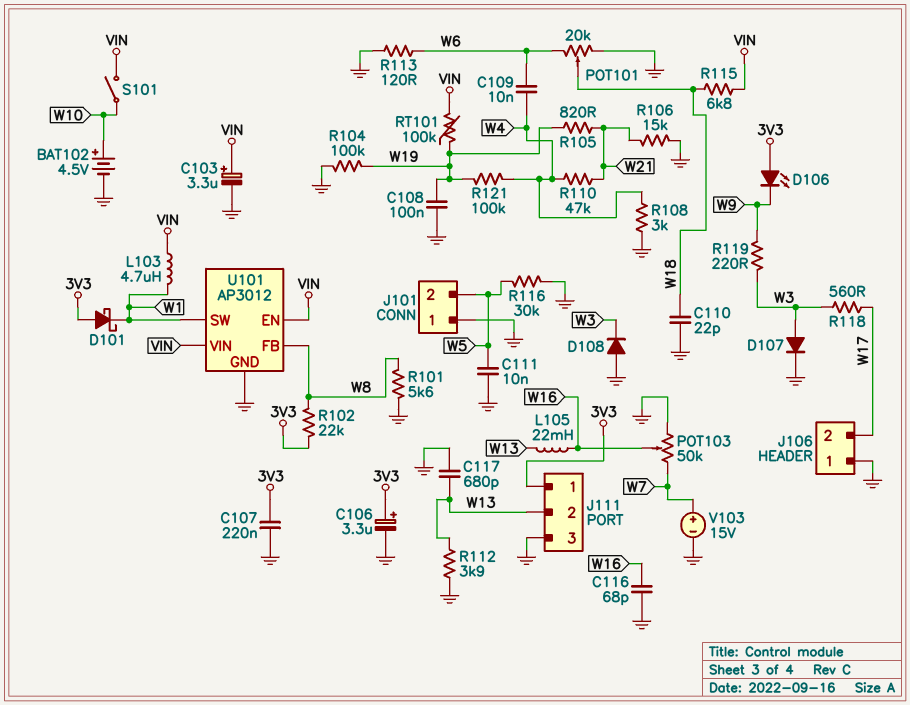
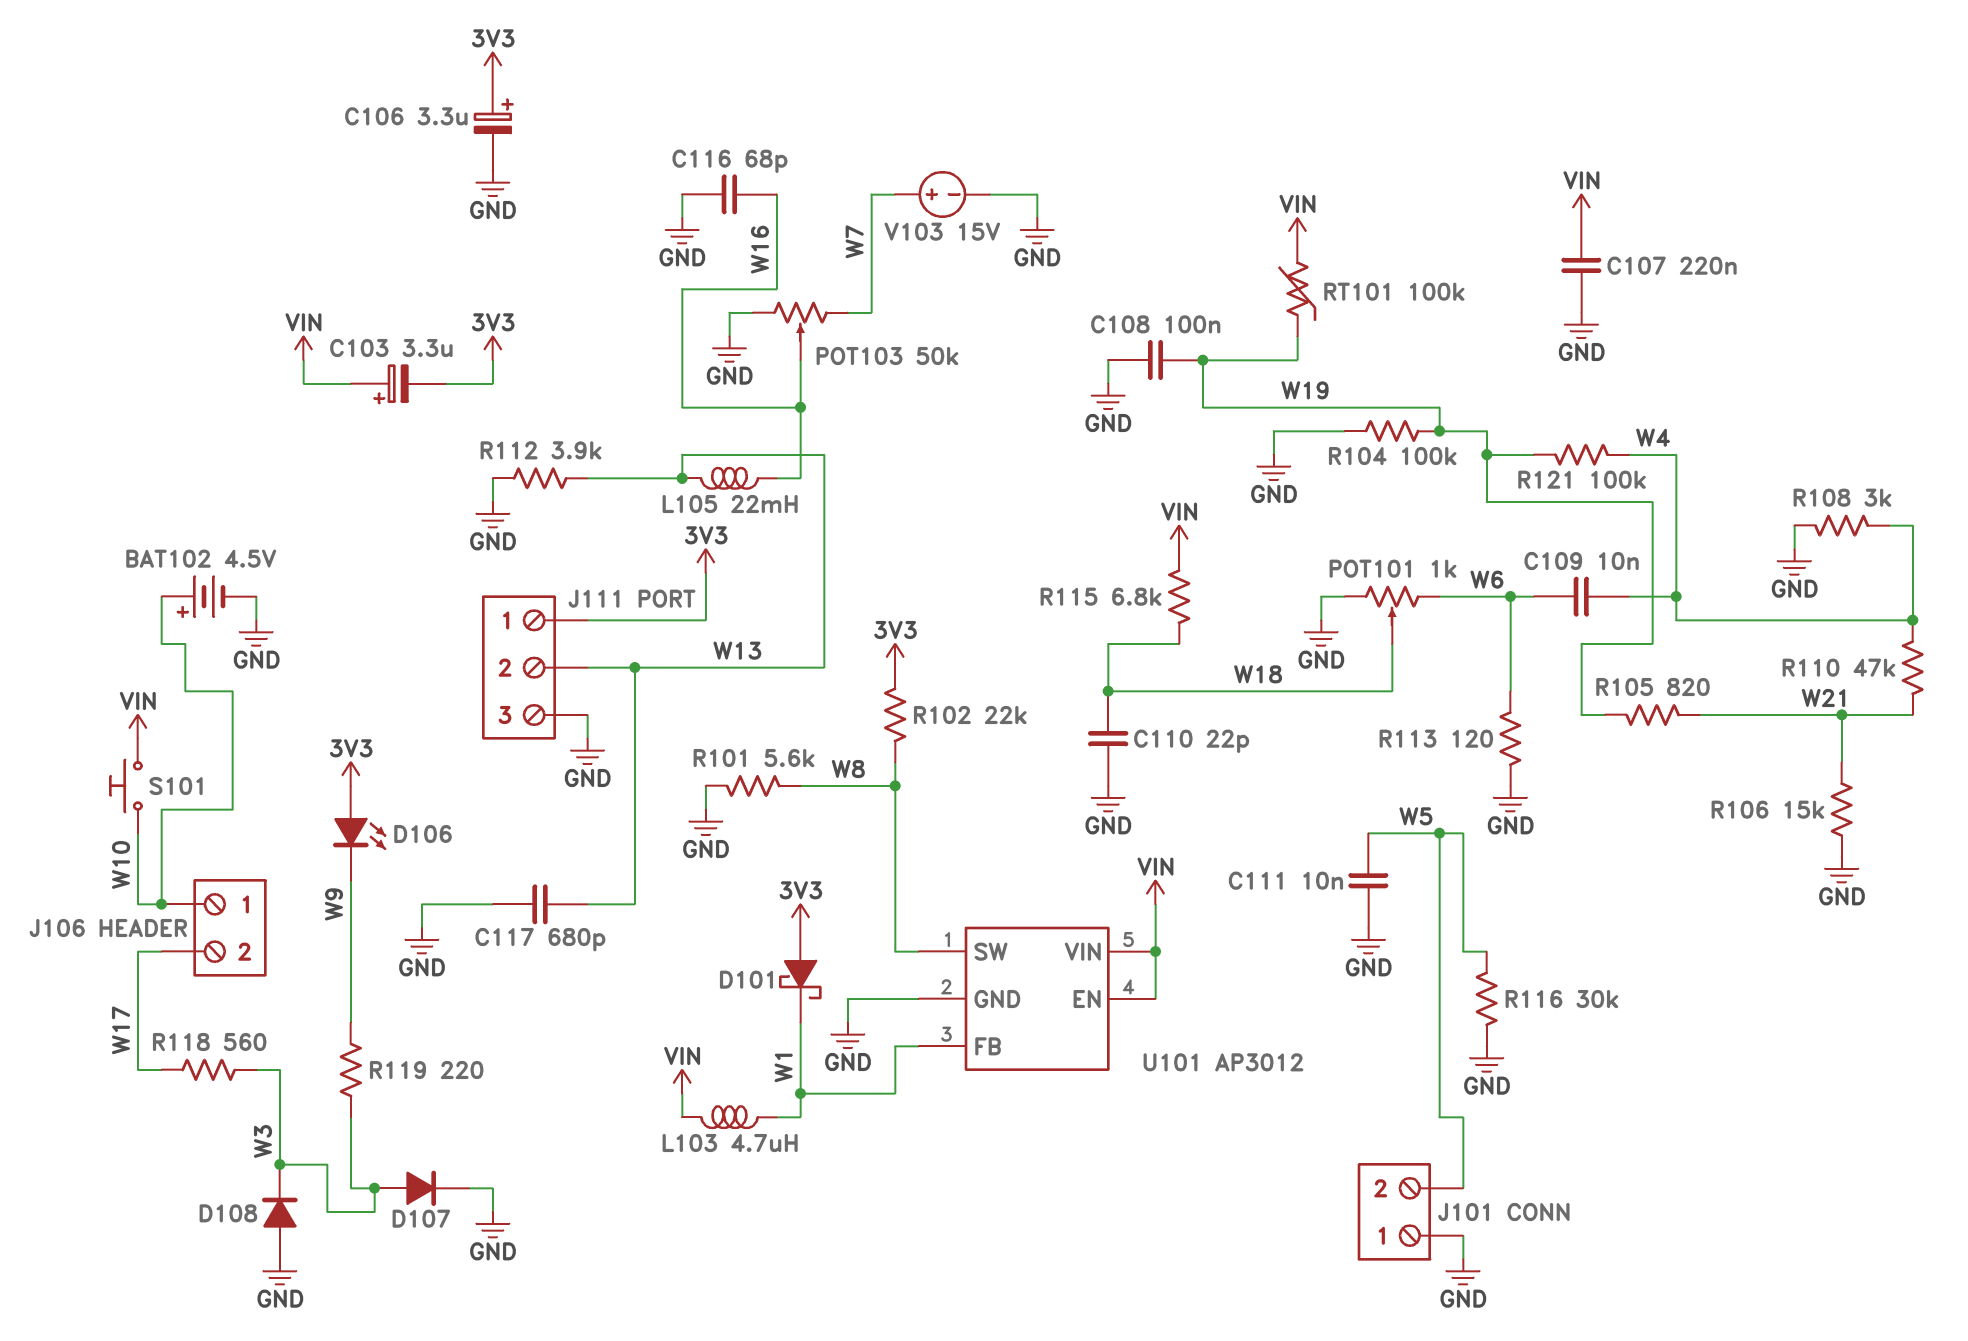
C103: 3.3uF (plus VIN, minus GND) -> 3.3uF (plus VIN, minus 3V3)
C107: 220nF (3V3, GND) -> 220nF (GND, VIN)
J106 pin 1: GND -> W10
POT101: 20k (GND, W6, wiper W18) -> 1k (GND, W6, wiper W18)
S101: switch (VIN, W10) -> button (VIN, W10)
U101 pin FB: W8 -> W1
U101 pin SW: W1 -> W8

